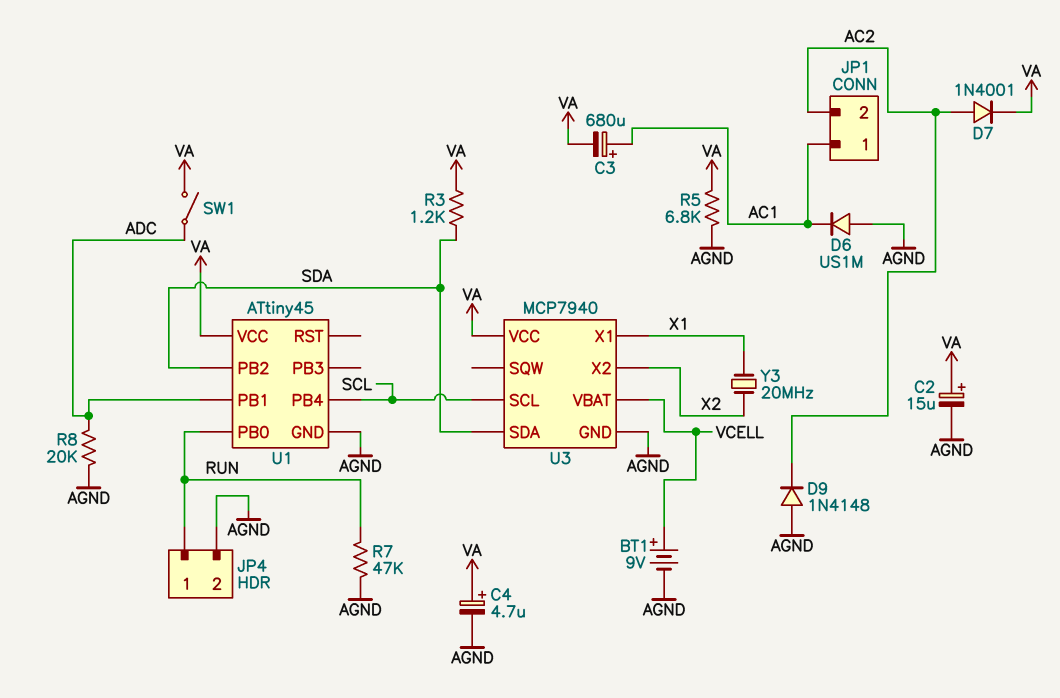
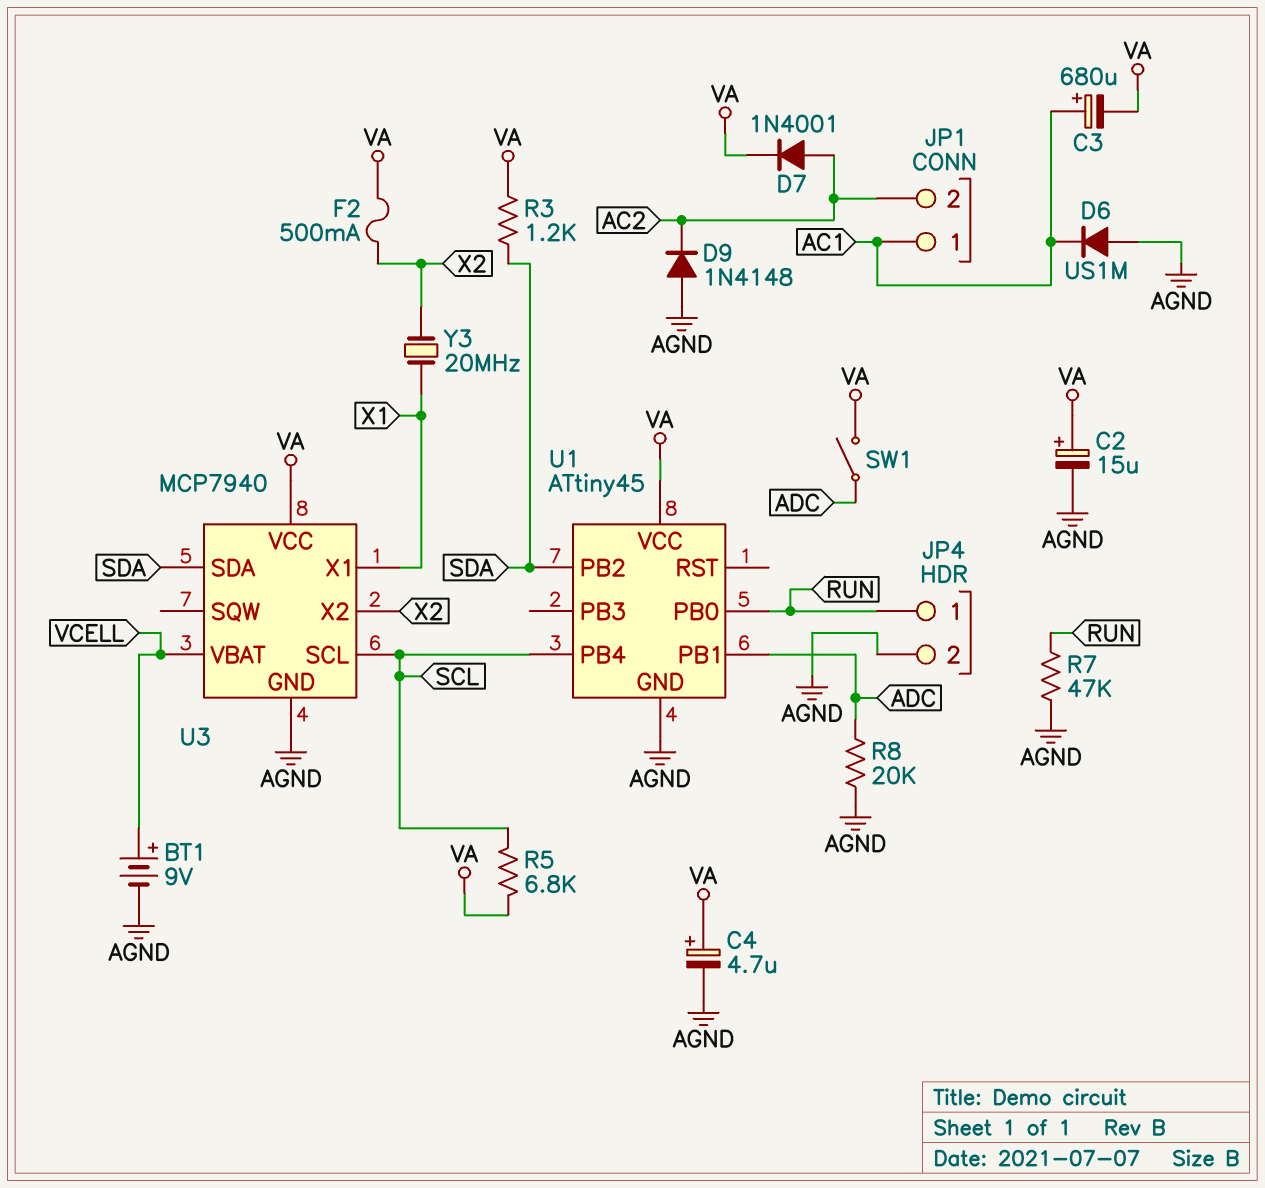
F2: none -> 500mA (VA, X2)
R5: 6.8k (AGND, VA) -> 6.8k (SCL, VA)

